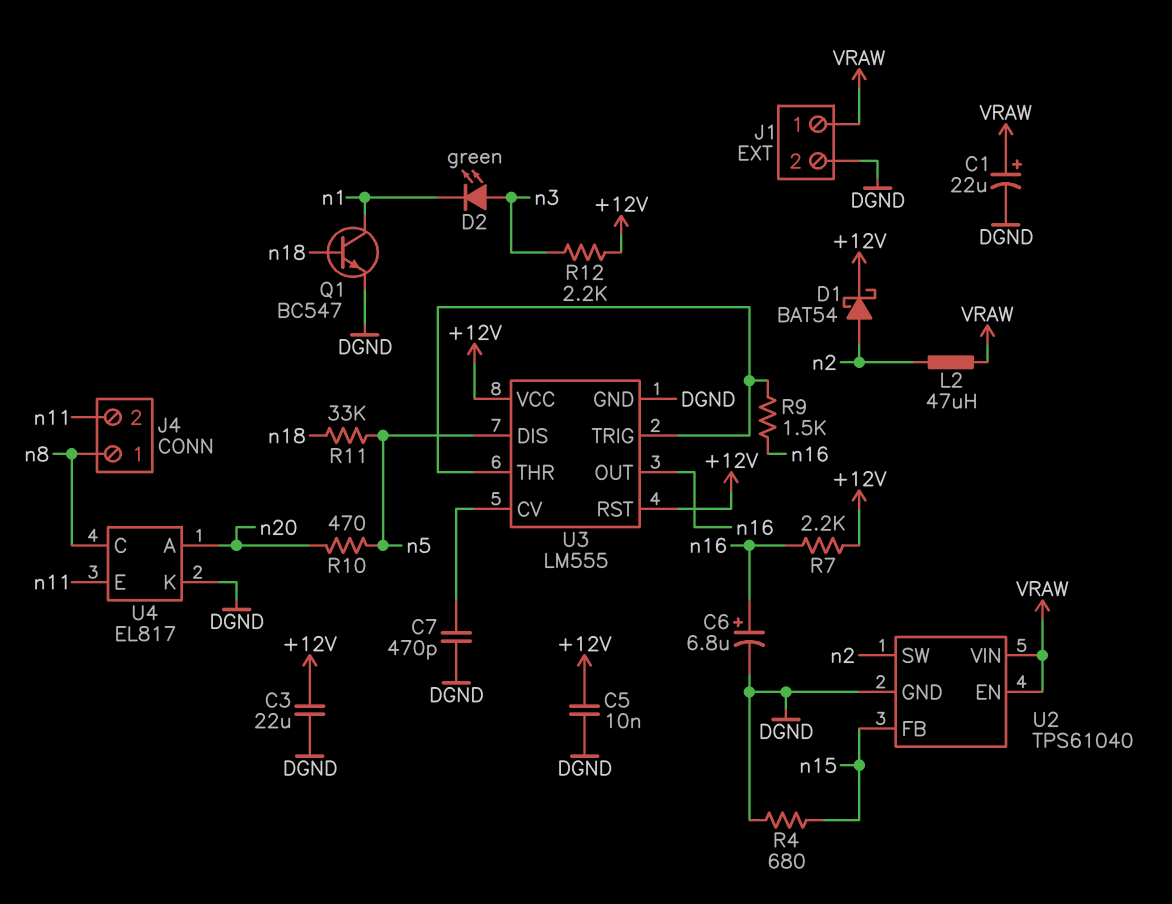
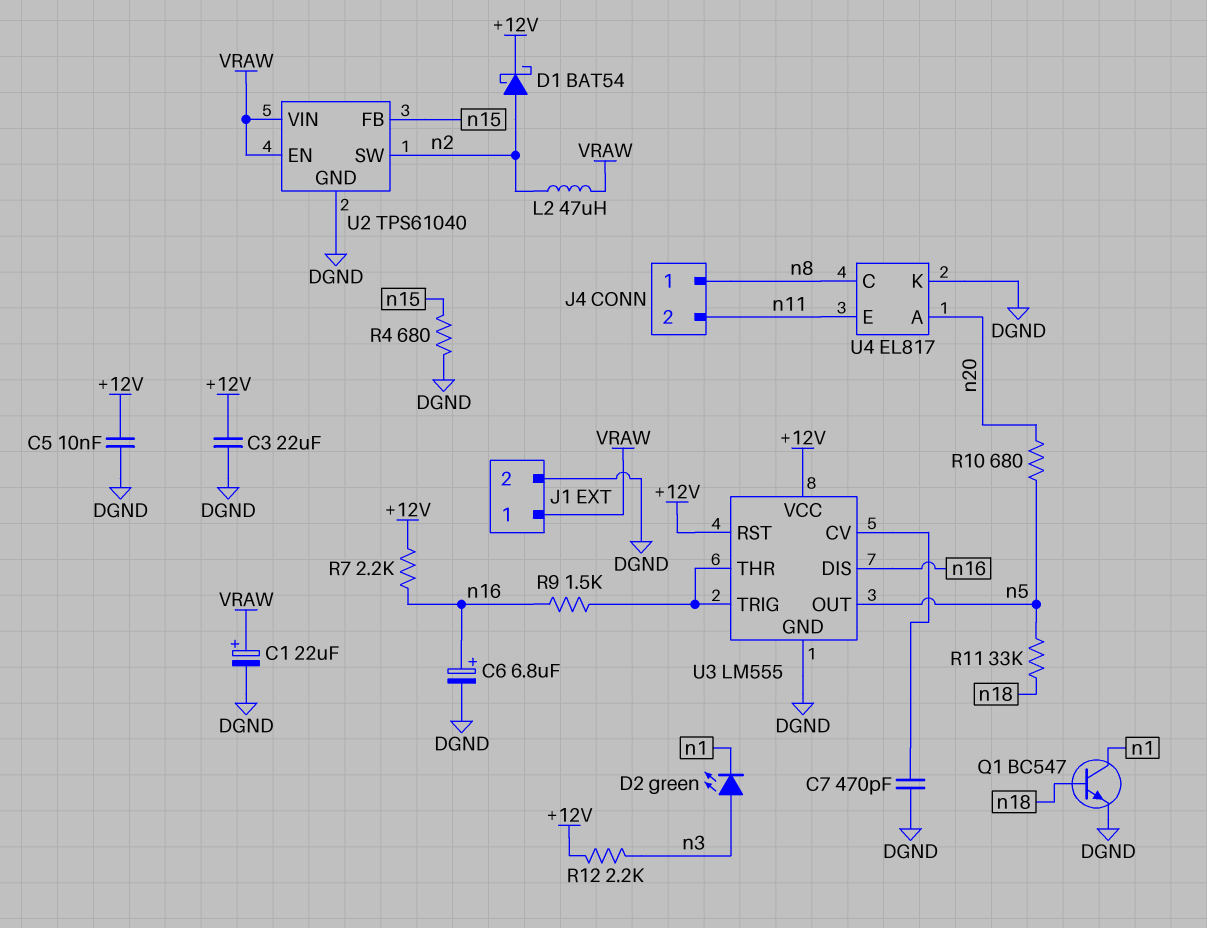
R10: 470 (n5, n20) -> 680 (n5, n20)
U3 pin DIS: n5 -> n16
U3 pin OUT: n16 -> n5

